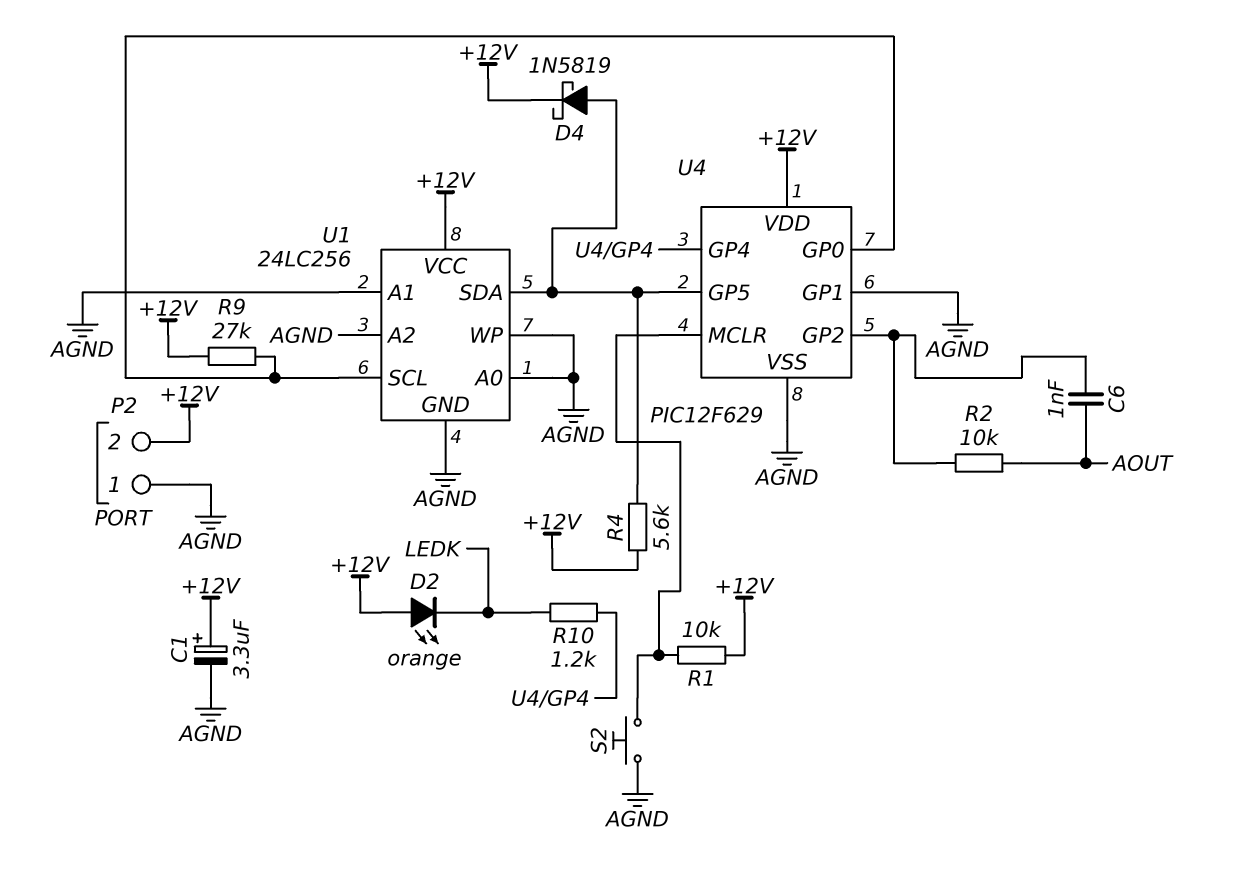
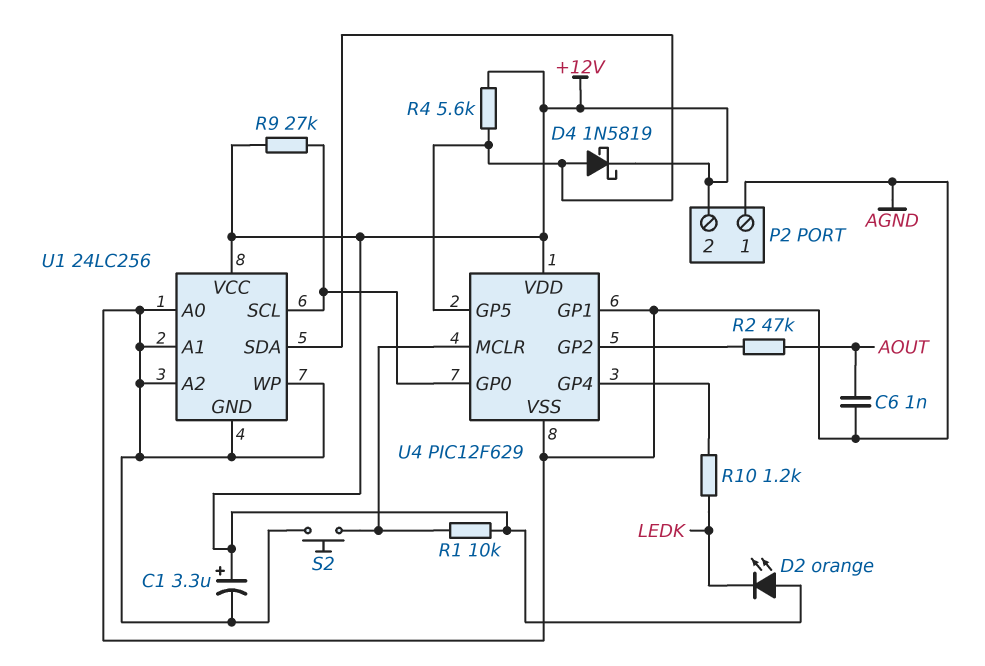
C6: 1nF (AOUT, U4/GP2) -> 1nF (AGND, AOUT)
R2: 10k (AOUT, U4/GP2) -> 47k (AOUT, U4/GP2)

